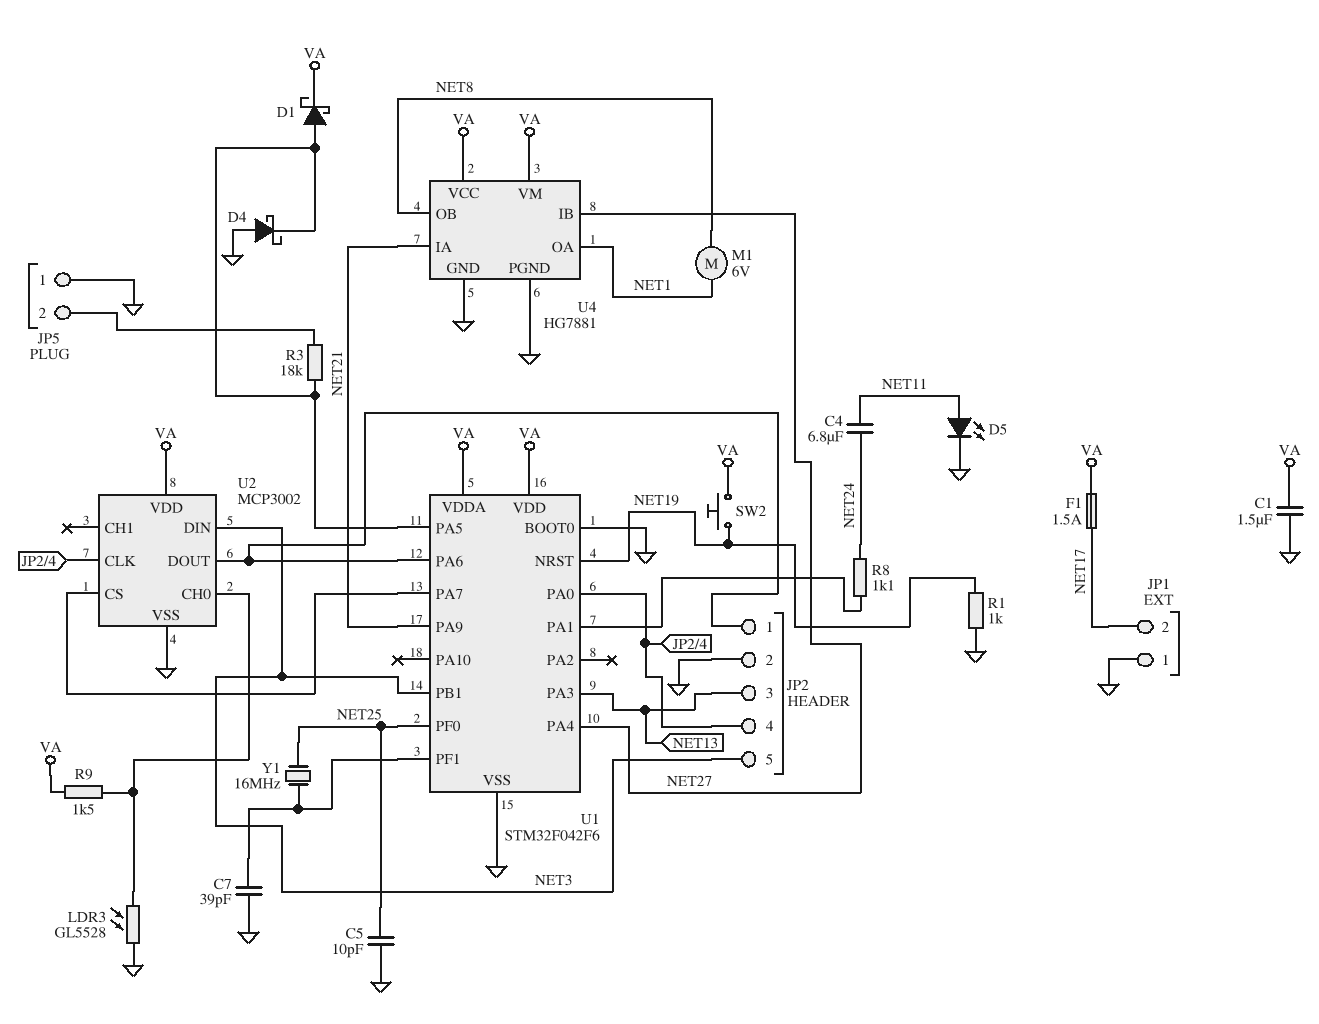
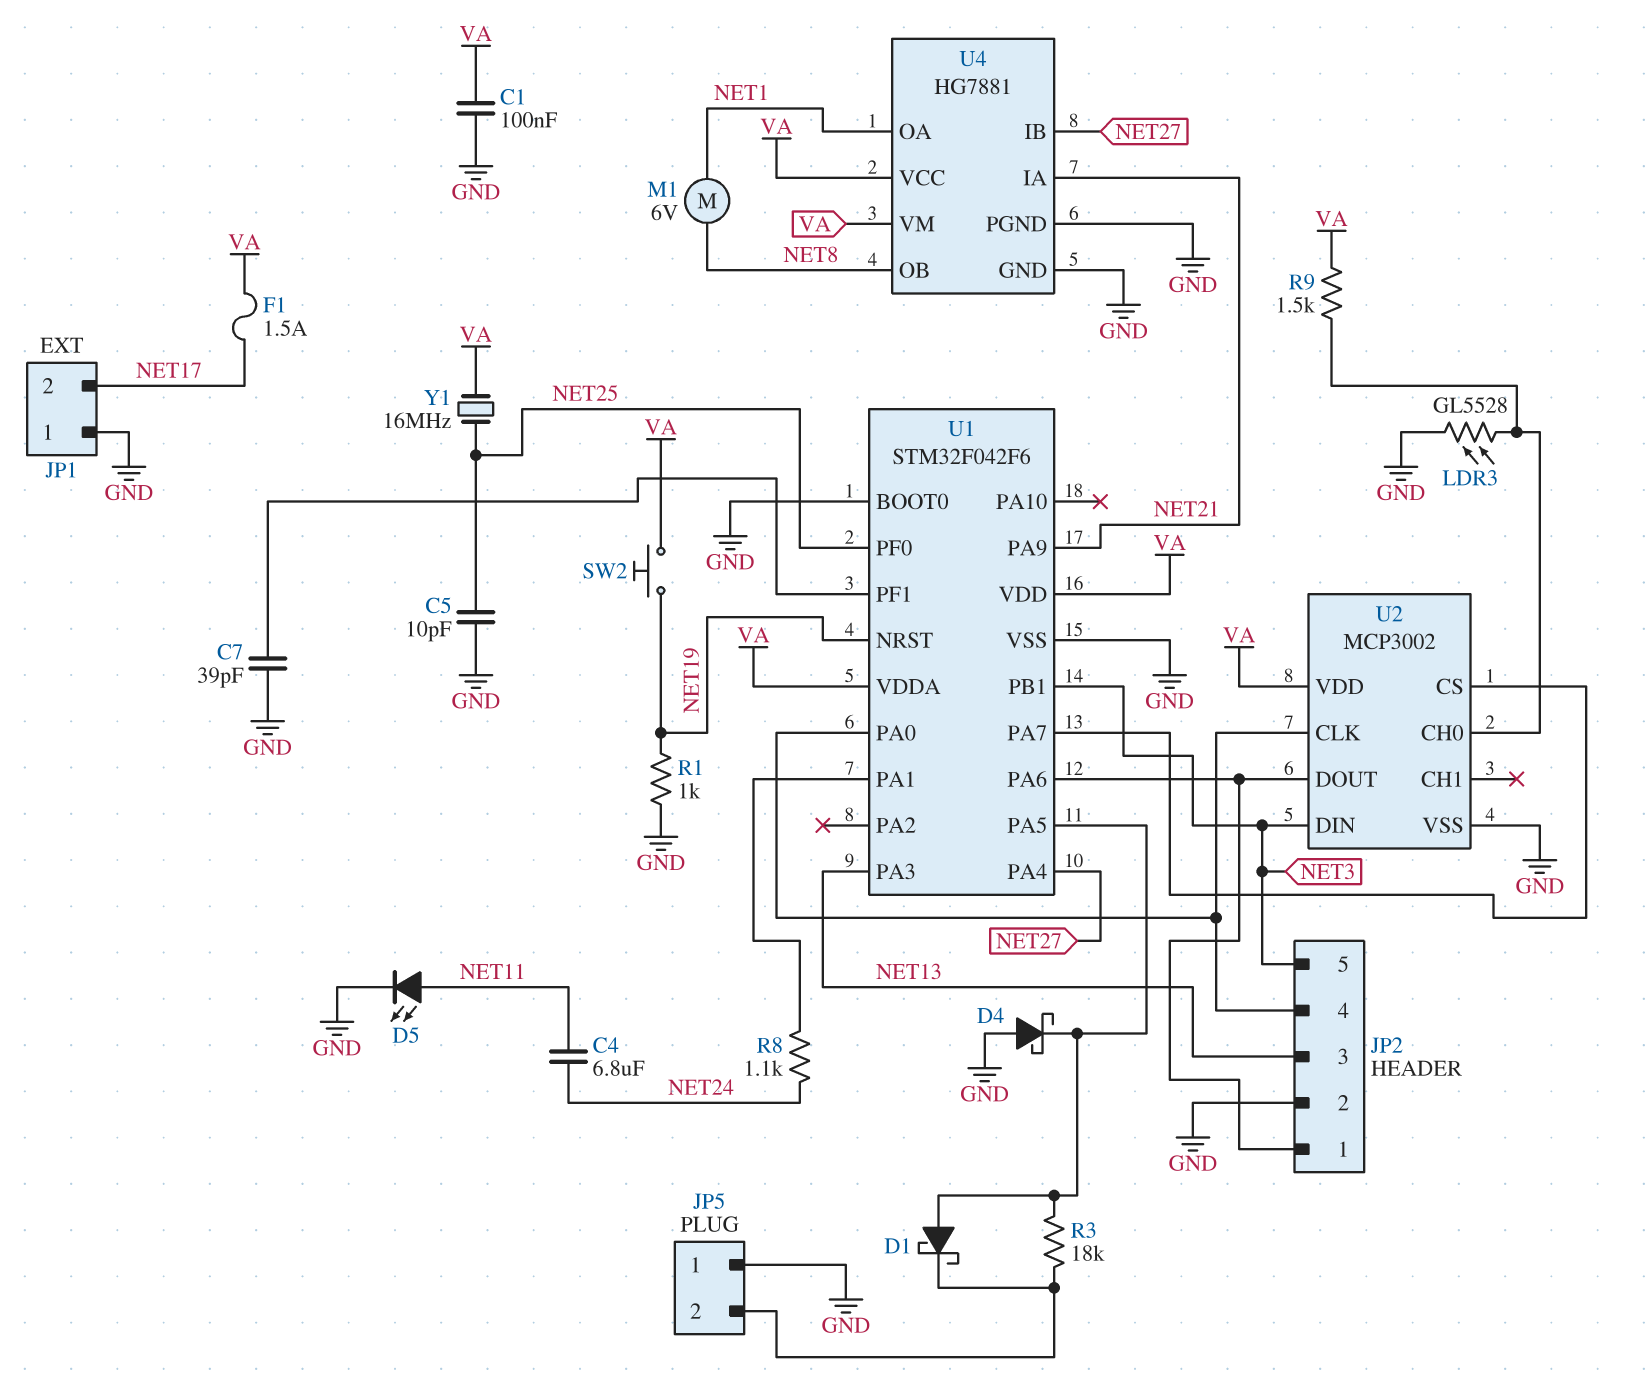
C1: 1.5uF (GND, VA) -> 100nF (GND, VA)
D1: schottky (A U1/PA5, K VA) -> schottky (A U1/PA5, K JP5/2)
Y1: 16MHz (NET25, U1/PF1) -> 16MHz (NET25, VA)

